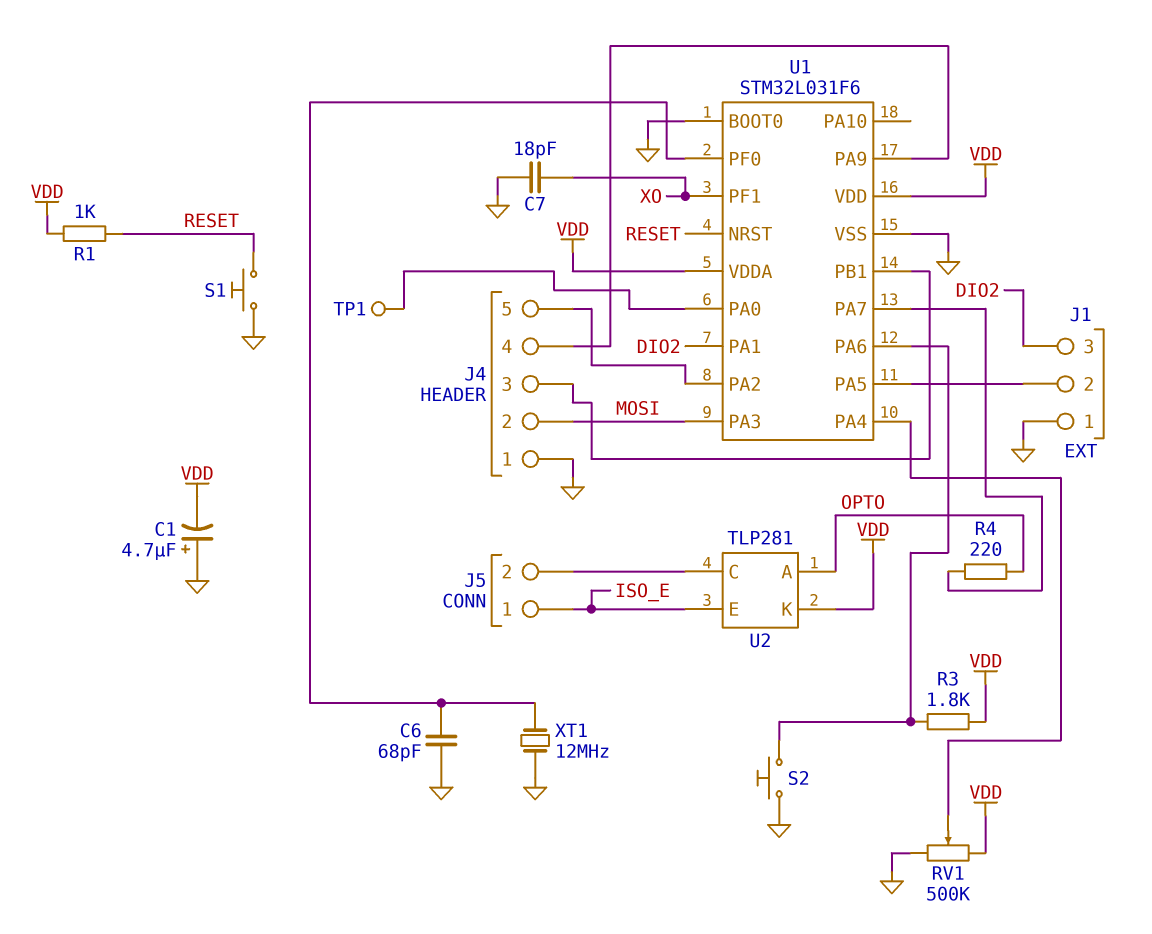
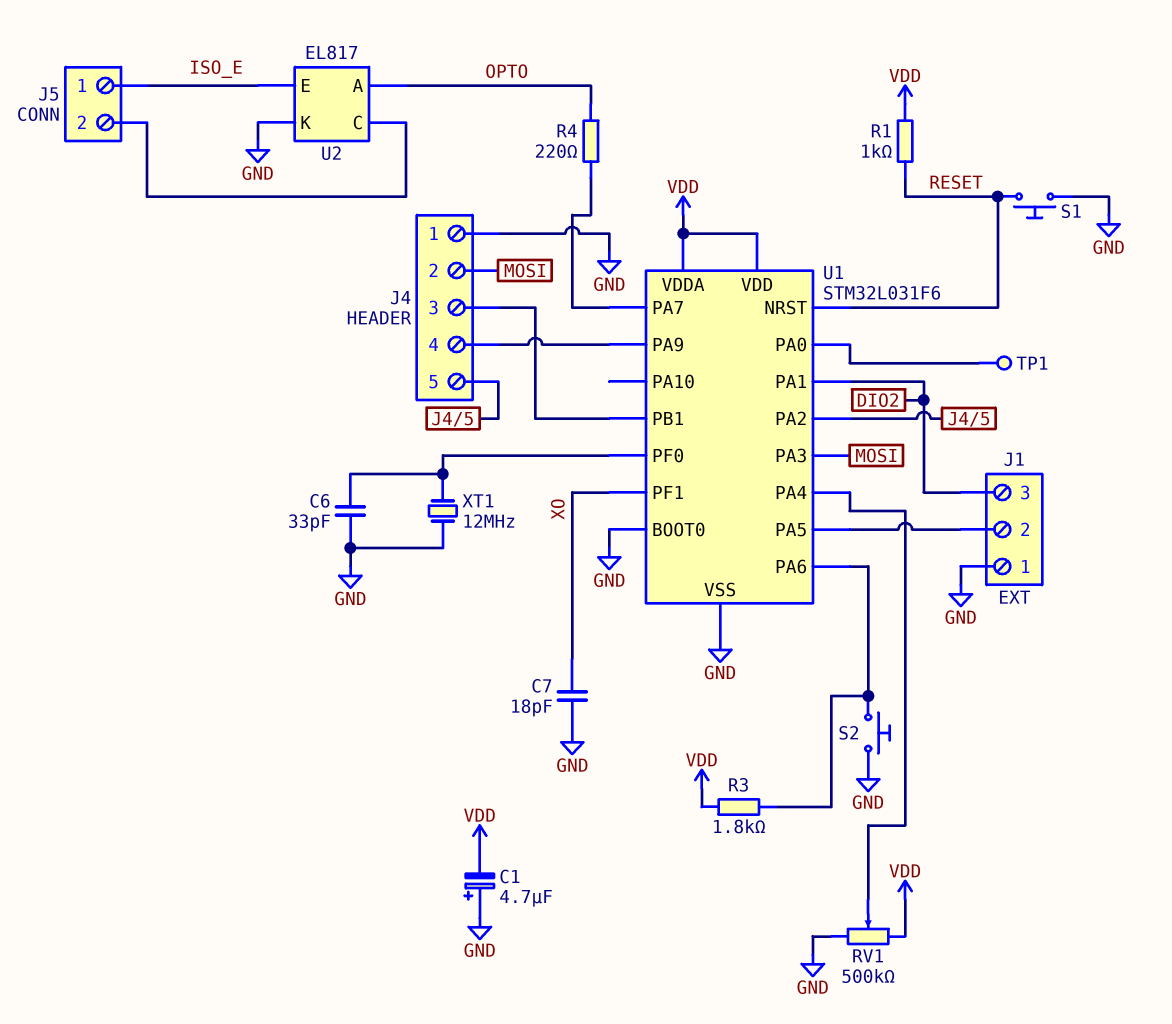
C6: 68pF (GND, U1/PF0) -> 33pF (GND, U1/PF0)
U2: TLP281 -> EL817
U2 pin K: VDD -> GND

